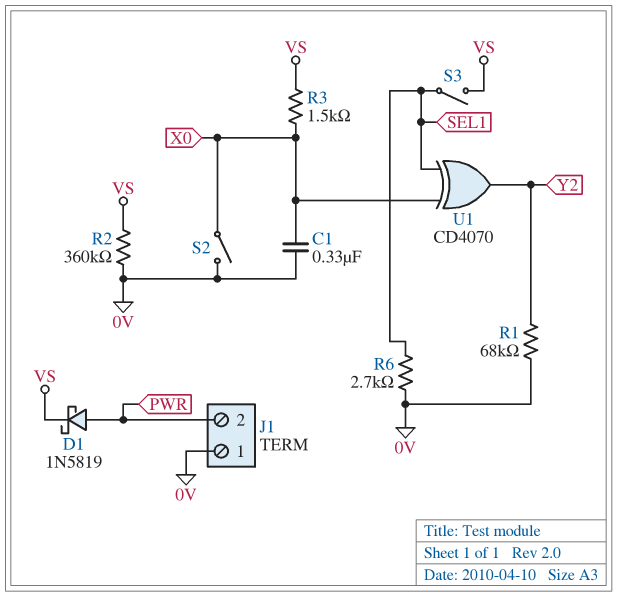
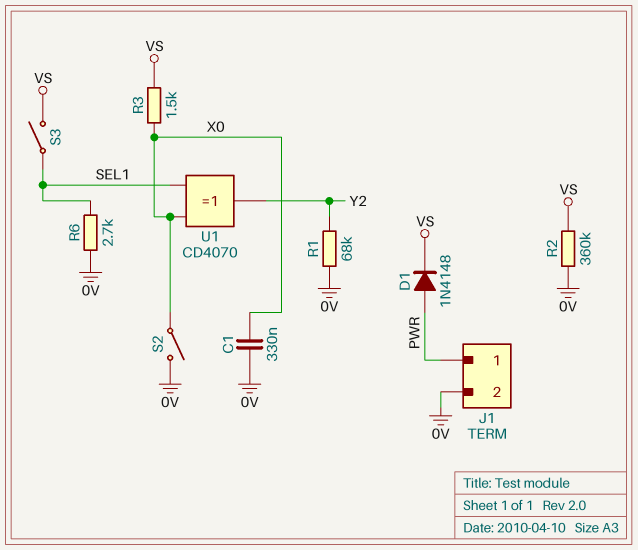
D1: schottky 1N5819 (A PWR, K VS) -> diode 1N4148 (A PWR, K VS)
J1 pin 1: 0V -> PWR
J1 pin 2: PWR -> 0V

